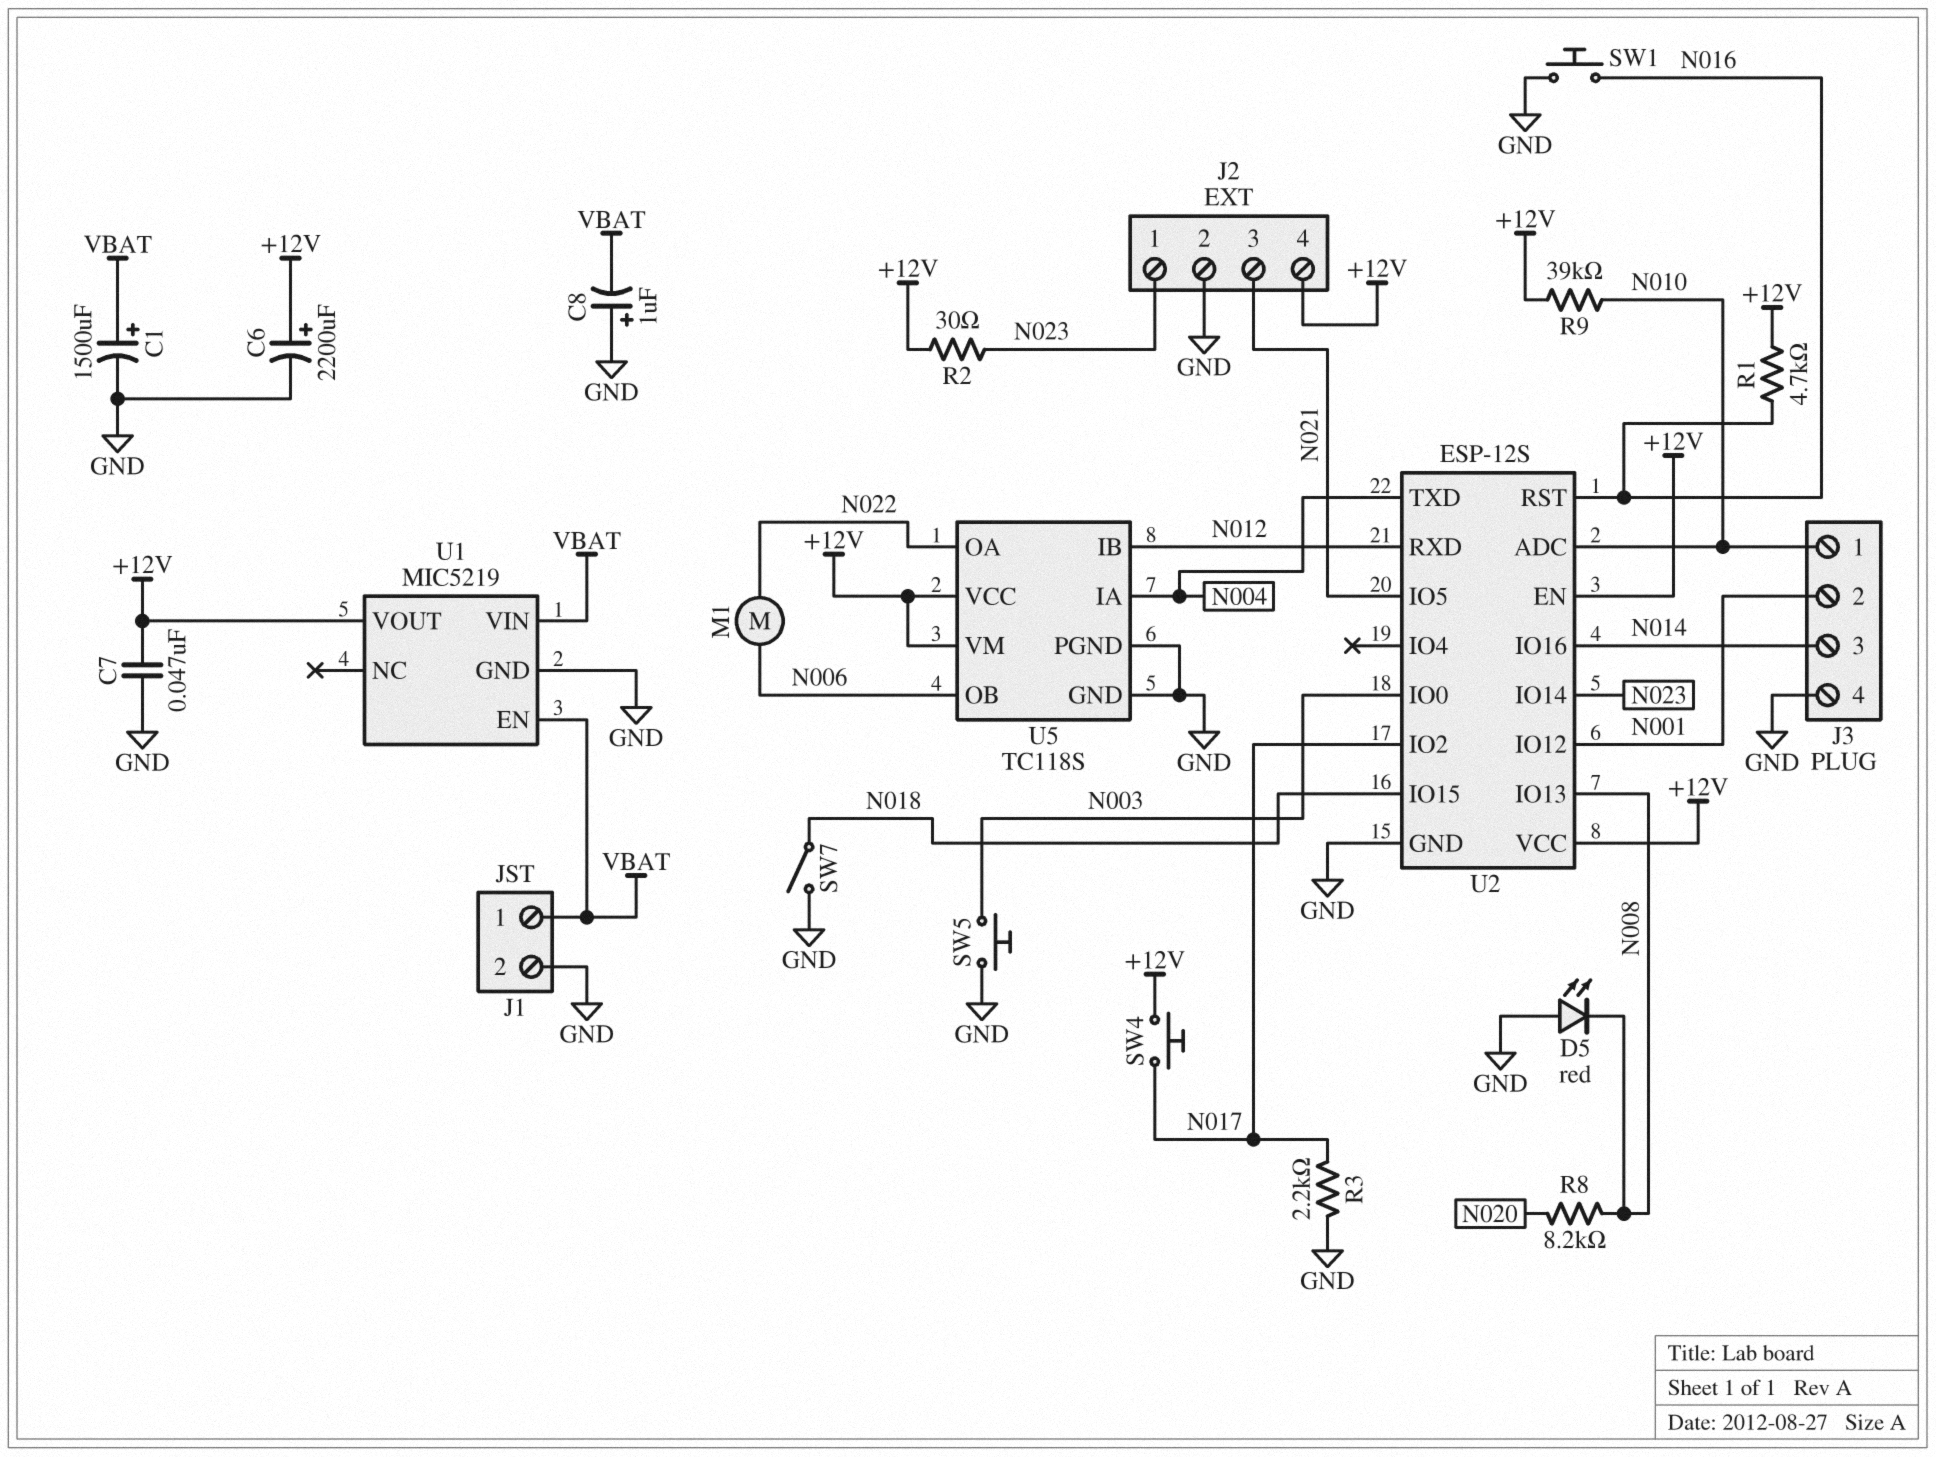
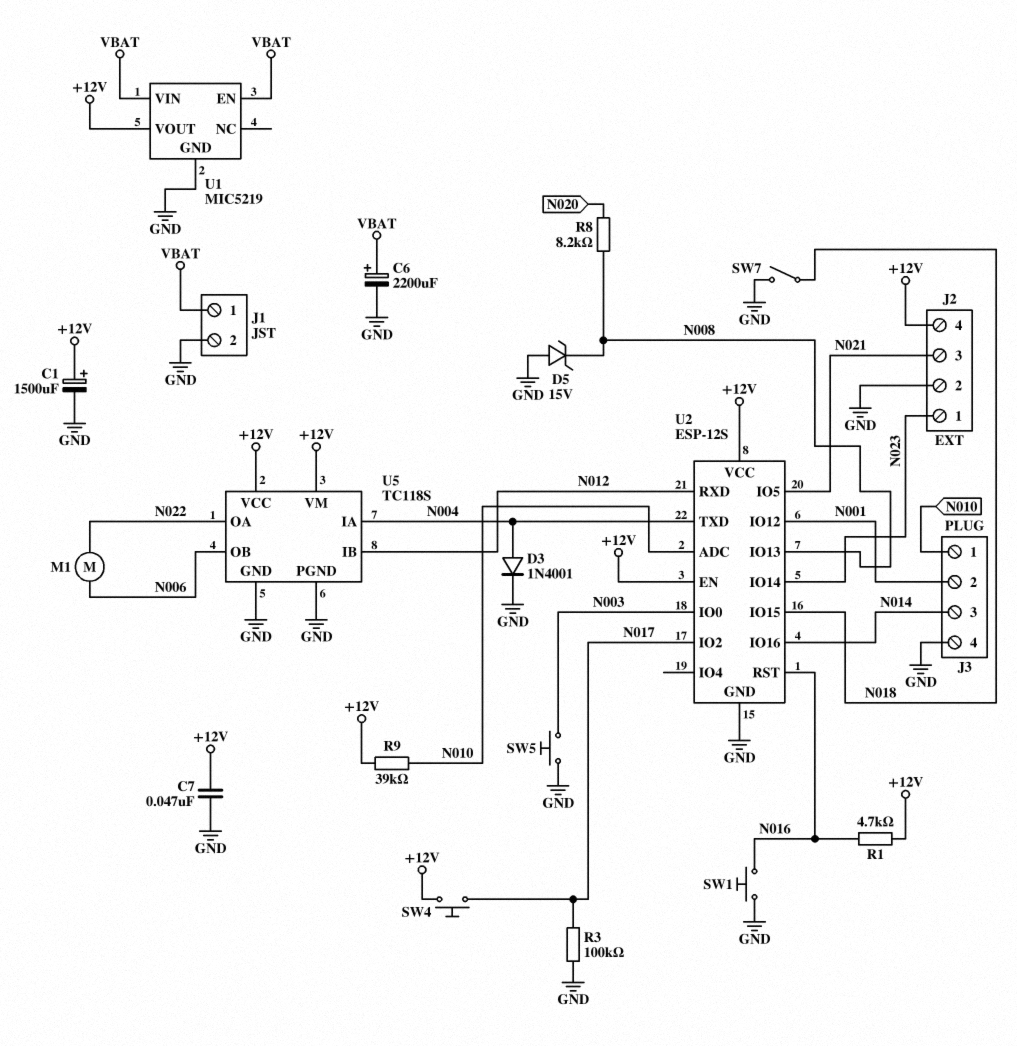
C1: 1500uF (plus VBAT, minus GND) -> 1500uF (plus +12V, minus GND)
C6: 2200uF (plus +12V, minus GND) -> 2200uF (plus VBAT, minus GND)
C8: 1uF (plus GND, minus VBAT) -> none
D3: none -> diode 1N4001 (A N004, K GND)
D5: LED red (A GND, K N008) -> zener 15V (A GND, K N008)
R2: 30 (+12V, N023) -> none
R3: 2.2k (GND, N017) -> 100k (GND, N017)

